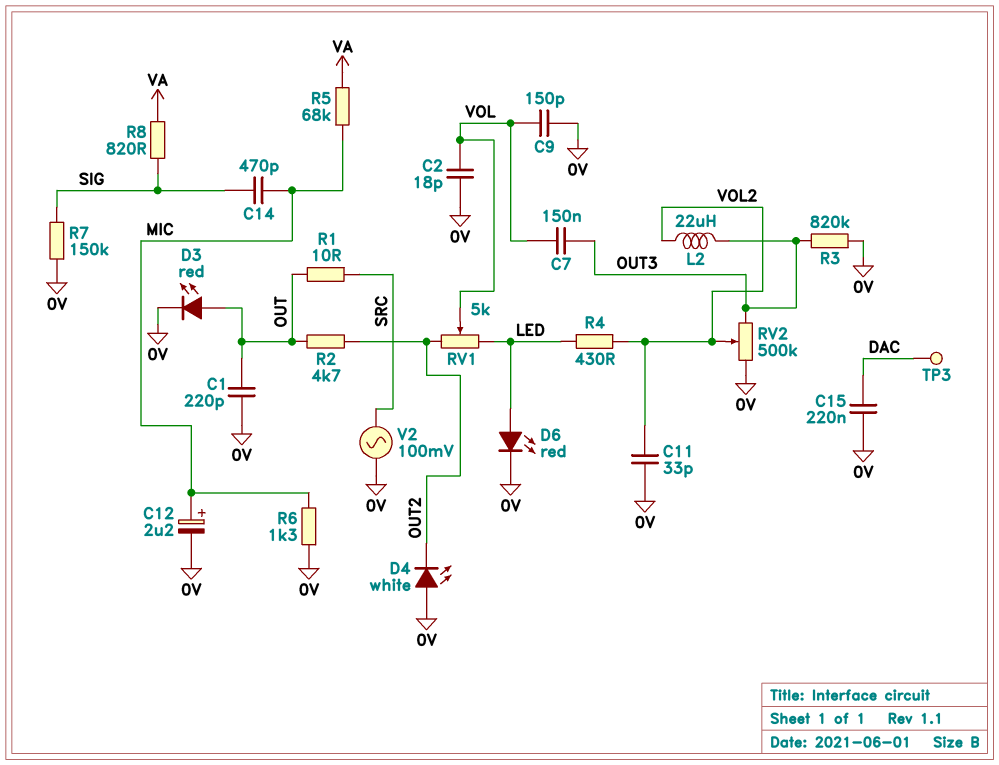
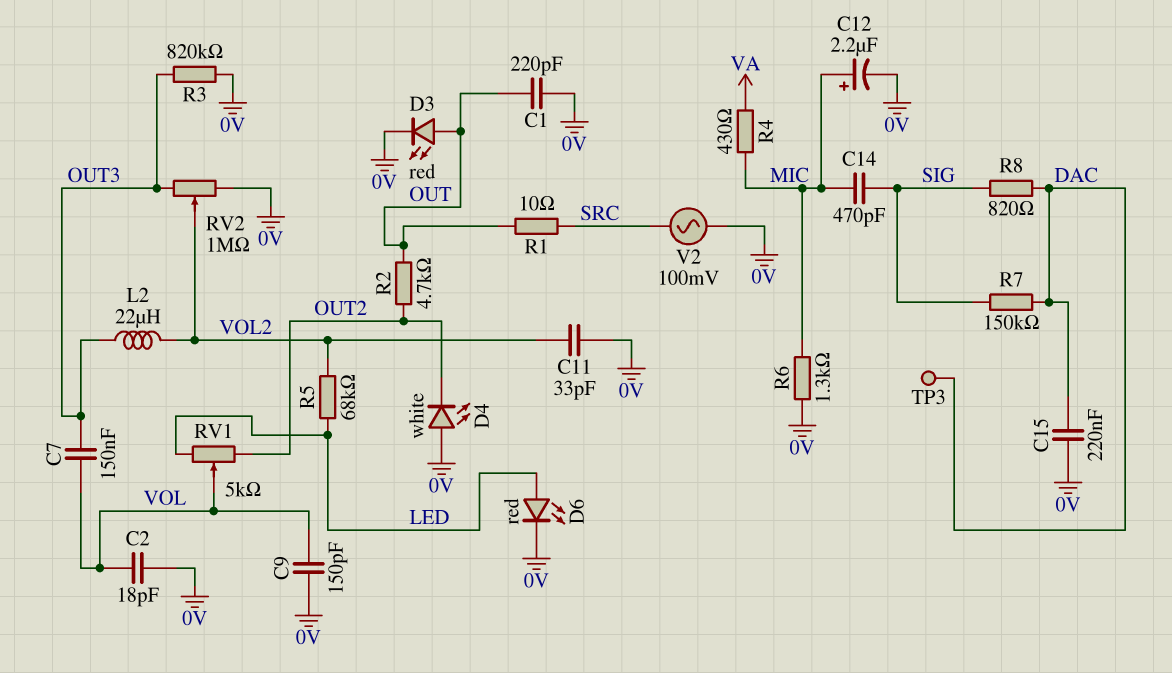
R4: 430 (LED, VOL2) -> 430 (MIC, VA)
R5: 68k (MIC, VA) -> 68k (LED, VOL2)
R7: 150k (0V, SIG) -> 150k (DAC, SIG)
R8: 820 (SIG, VA) -> 820 (DAC, SIG)
RV2: 500k (0V, OUT3, wiper VOL2) -> 1M (0V, OUT3, wiper VOL2)

